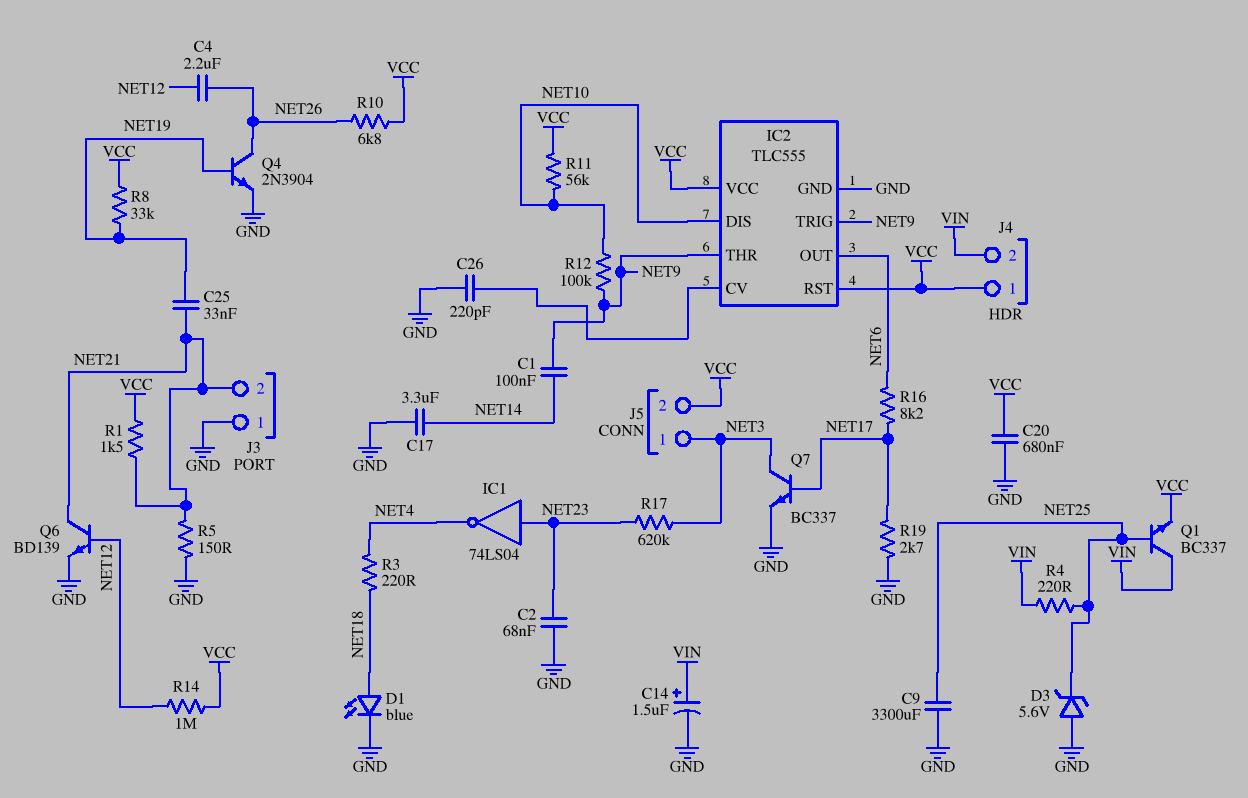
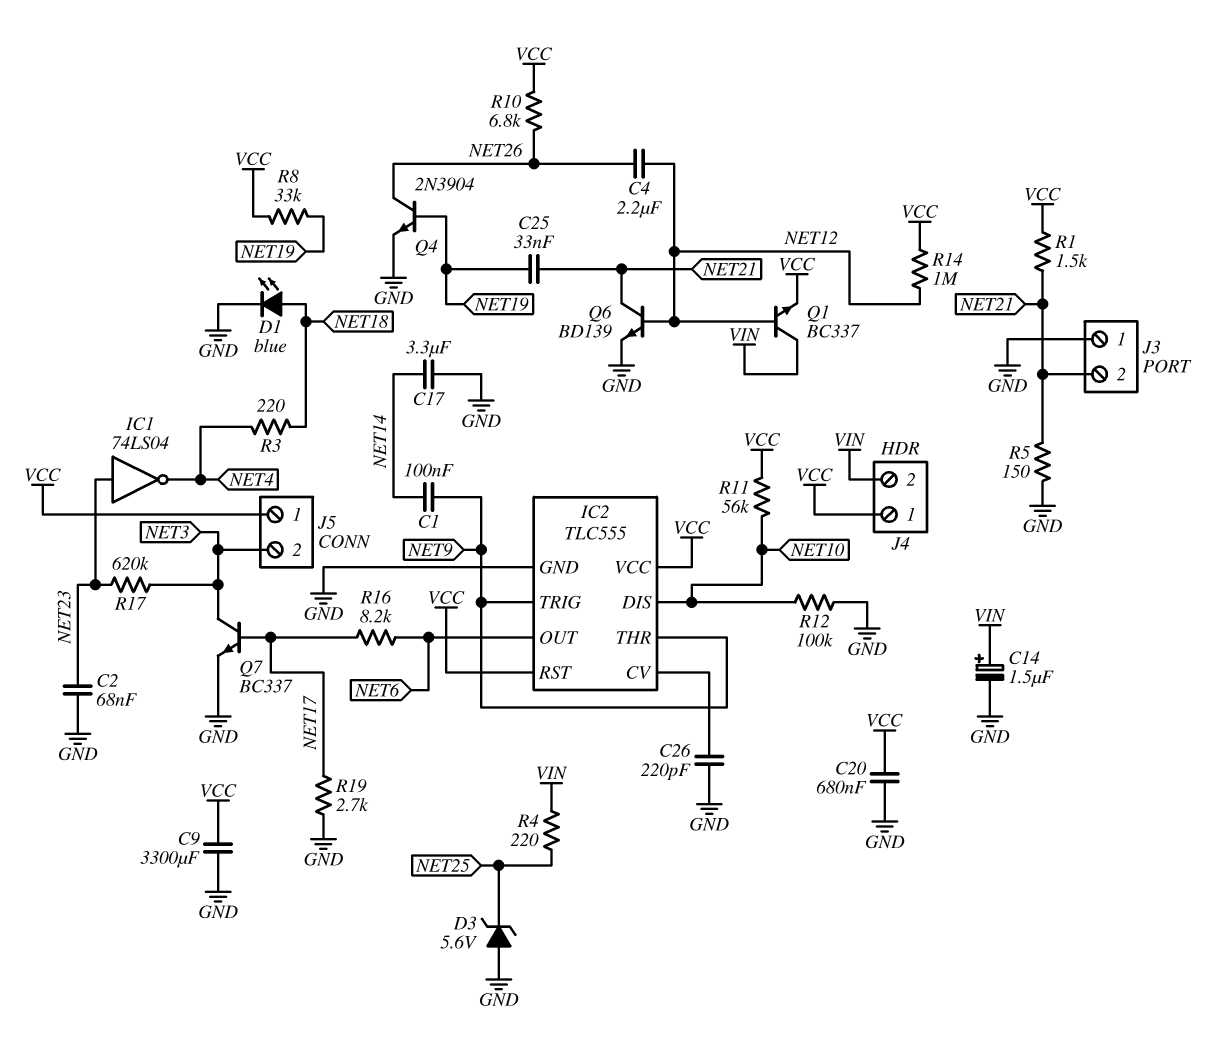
C9: 3300uF (GND, NET25) -> 3300uF (GND, VCC)
J5 pin 1: NET3 -> VCC
J5 pin 2: VCC -> NET3
Q1: NPN BC337 (B NET25, C VIN, E VCC) -> NPN BC337 (B NET12, C VIN, E VCC)
R12: 100k (NET9, NET10) -> 100k (GND, NET10)

